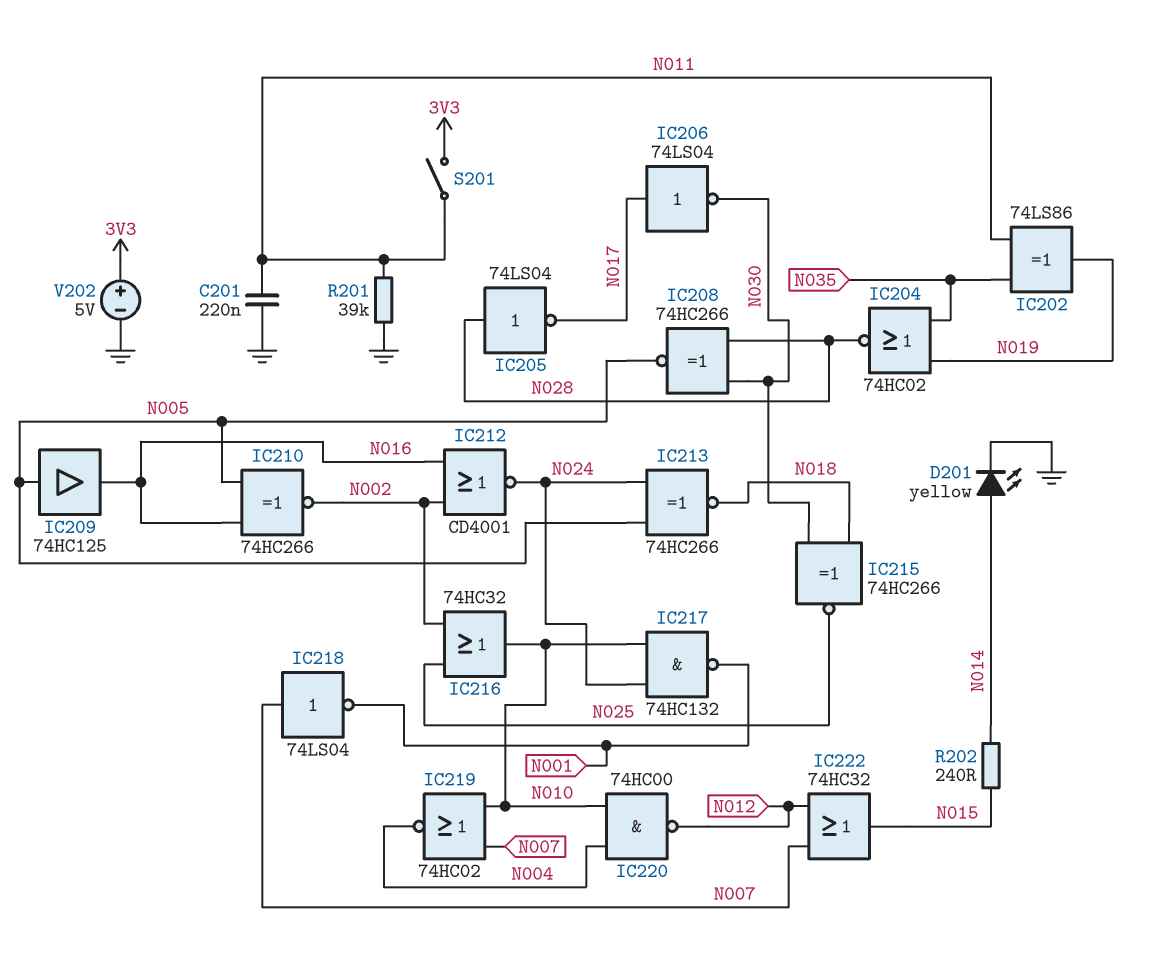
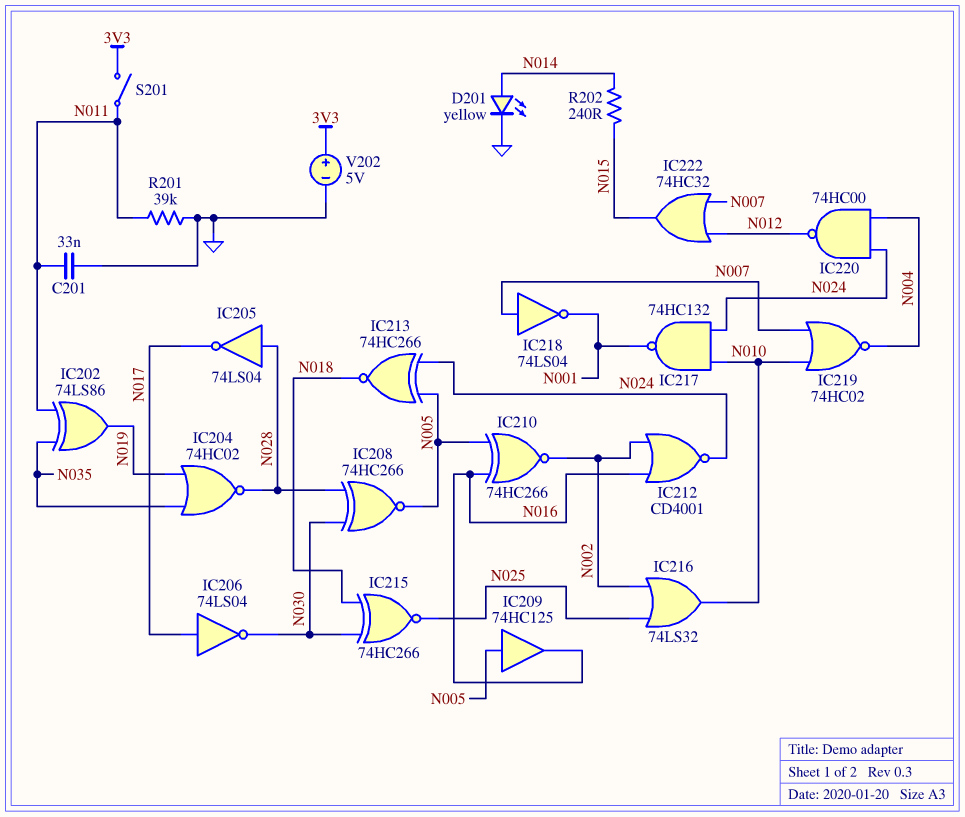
C201: 220nF (GND, N011) -> 33nF (GND, N011)
IC216: OR 74HC32 (in N002, in N025, out N010) -> OR 74LS32 (in N002, in N025, out N010)
IC220: NAND 74HC00 (in N004, in N010, out N012) -> NAND 74HC00 (in N004, in N024, out N012)

